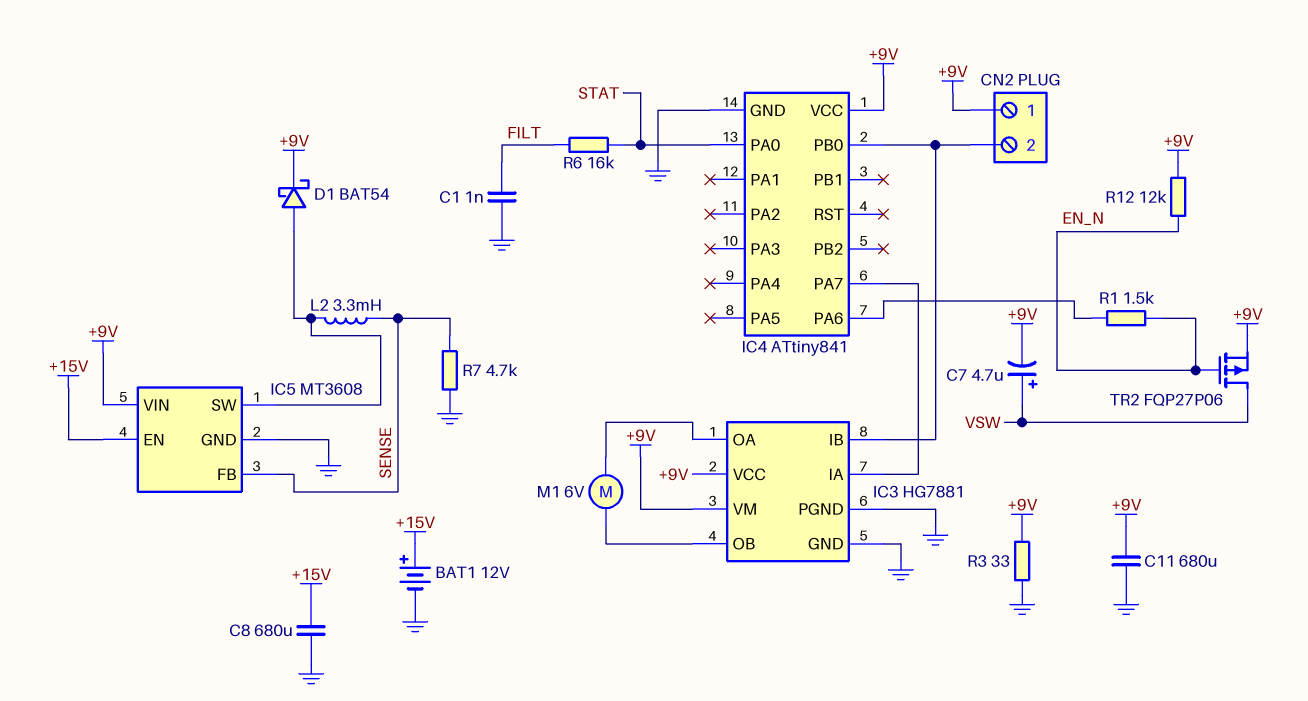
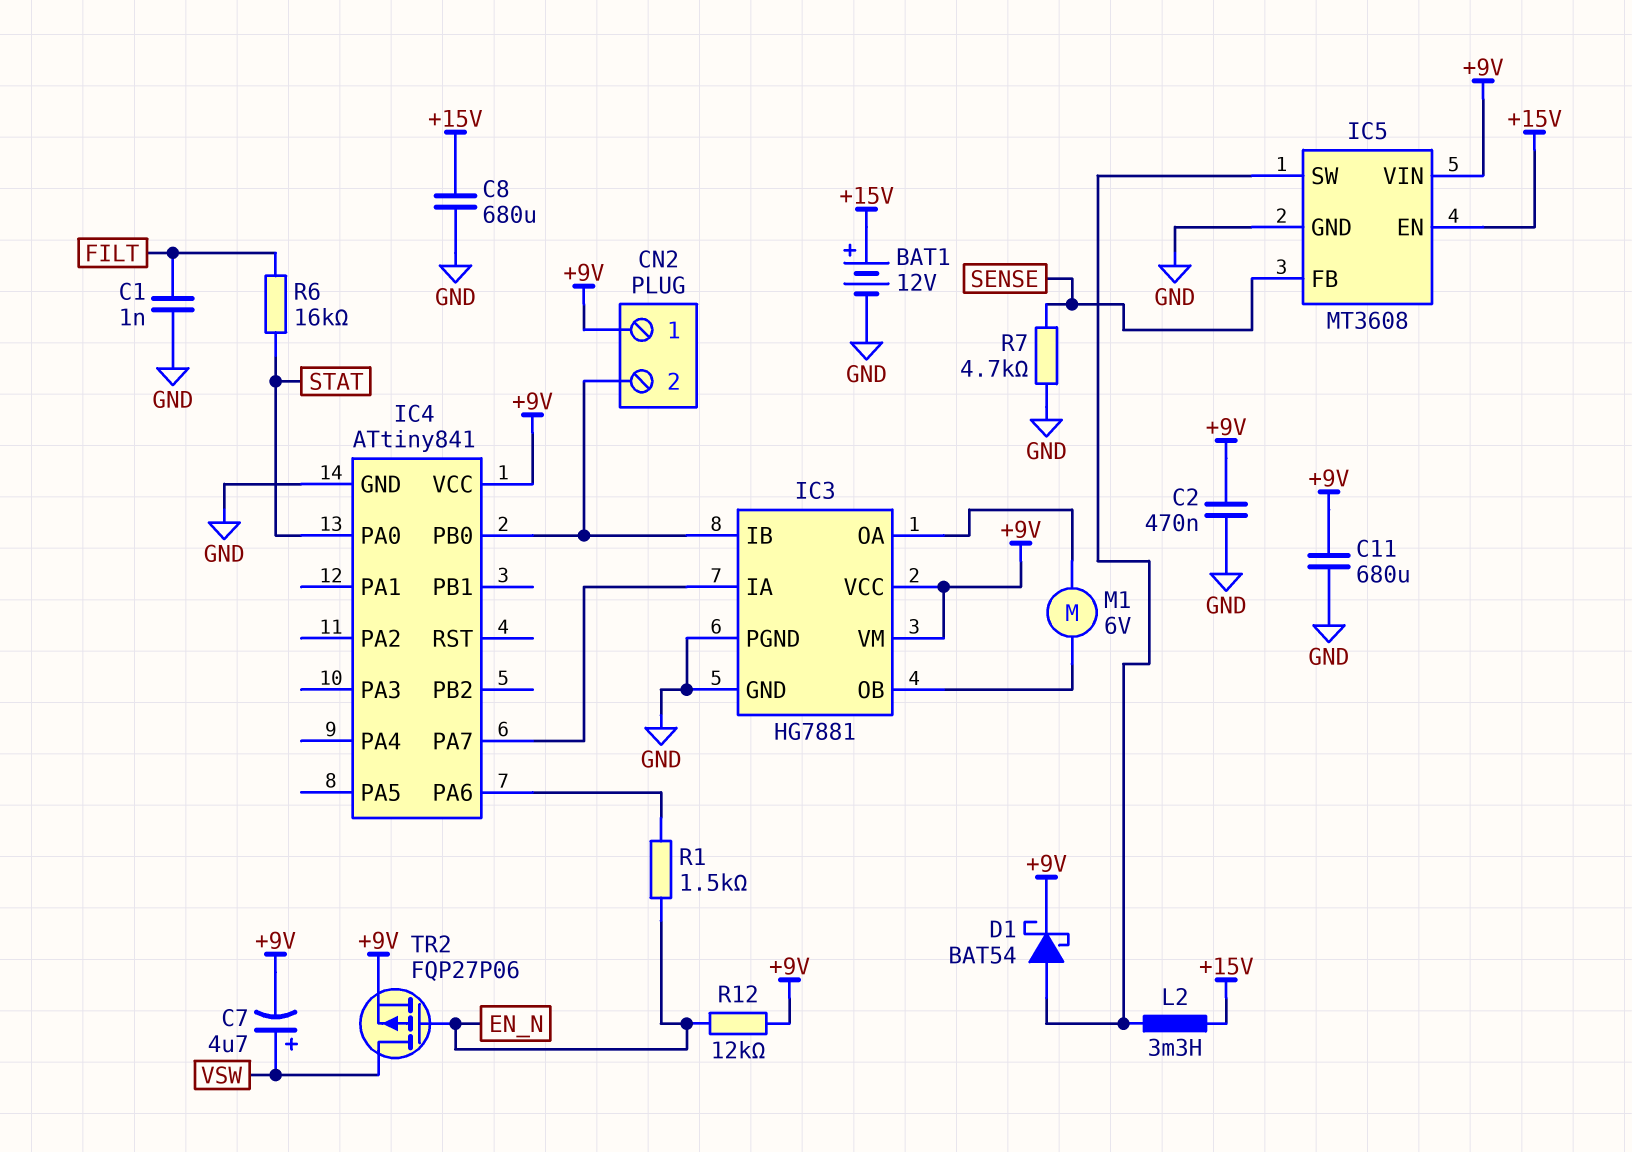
C2: none -> 470nF (+9V, GND)
L2: 3.3mH (IC5/SW, SENSE) -> 3.3mH (+15V, IC5/SW)
R3: 33 (+9V, GND) -> none

